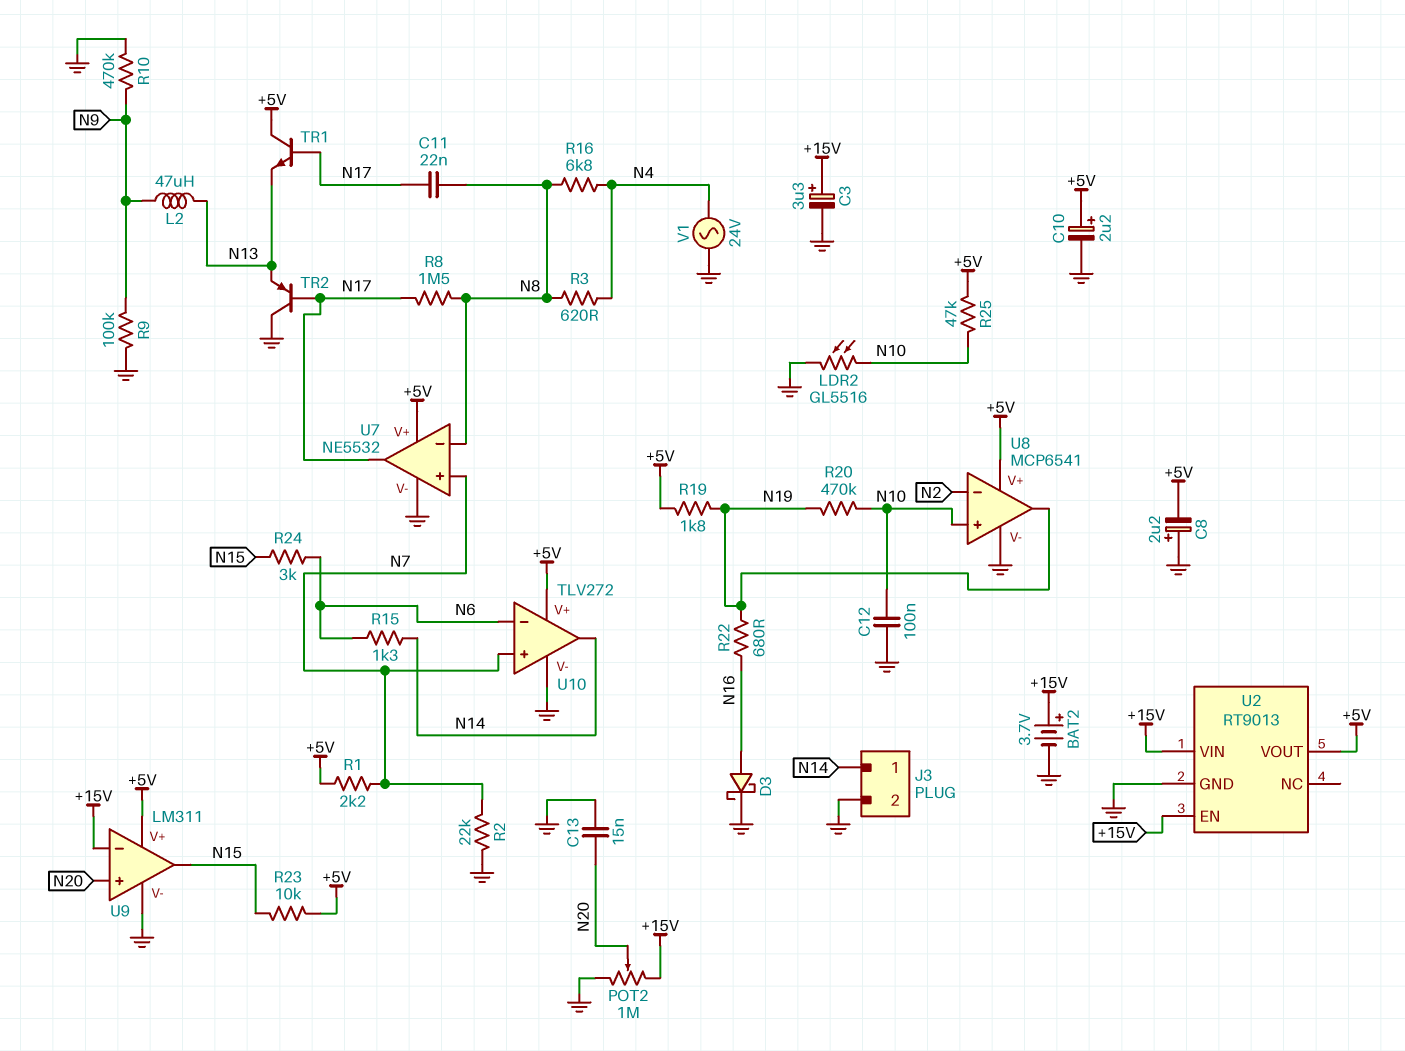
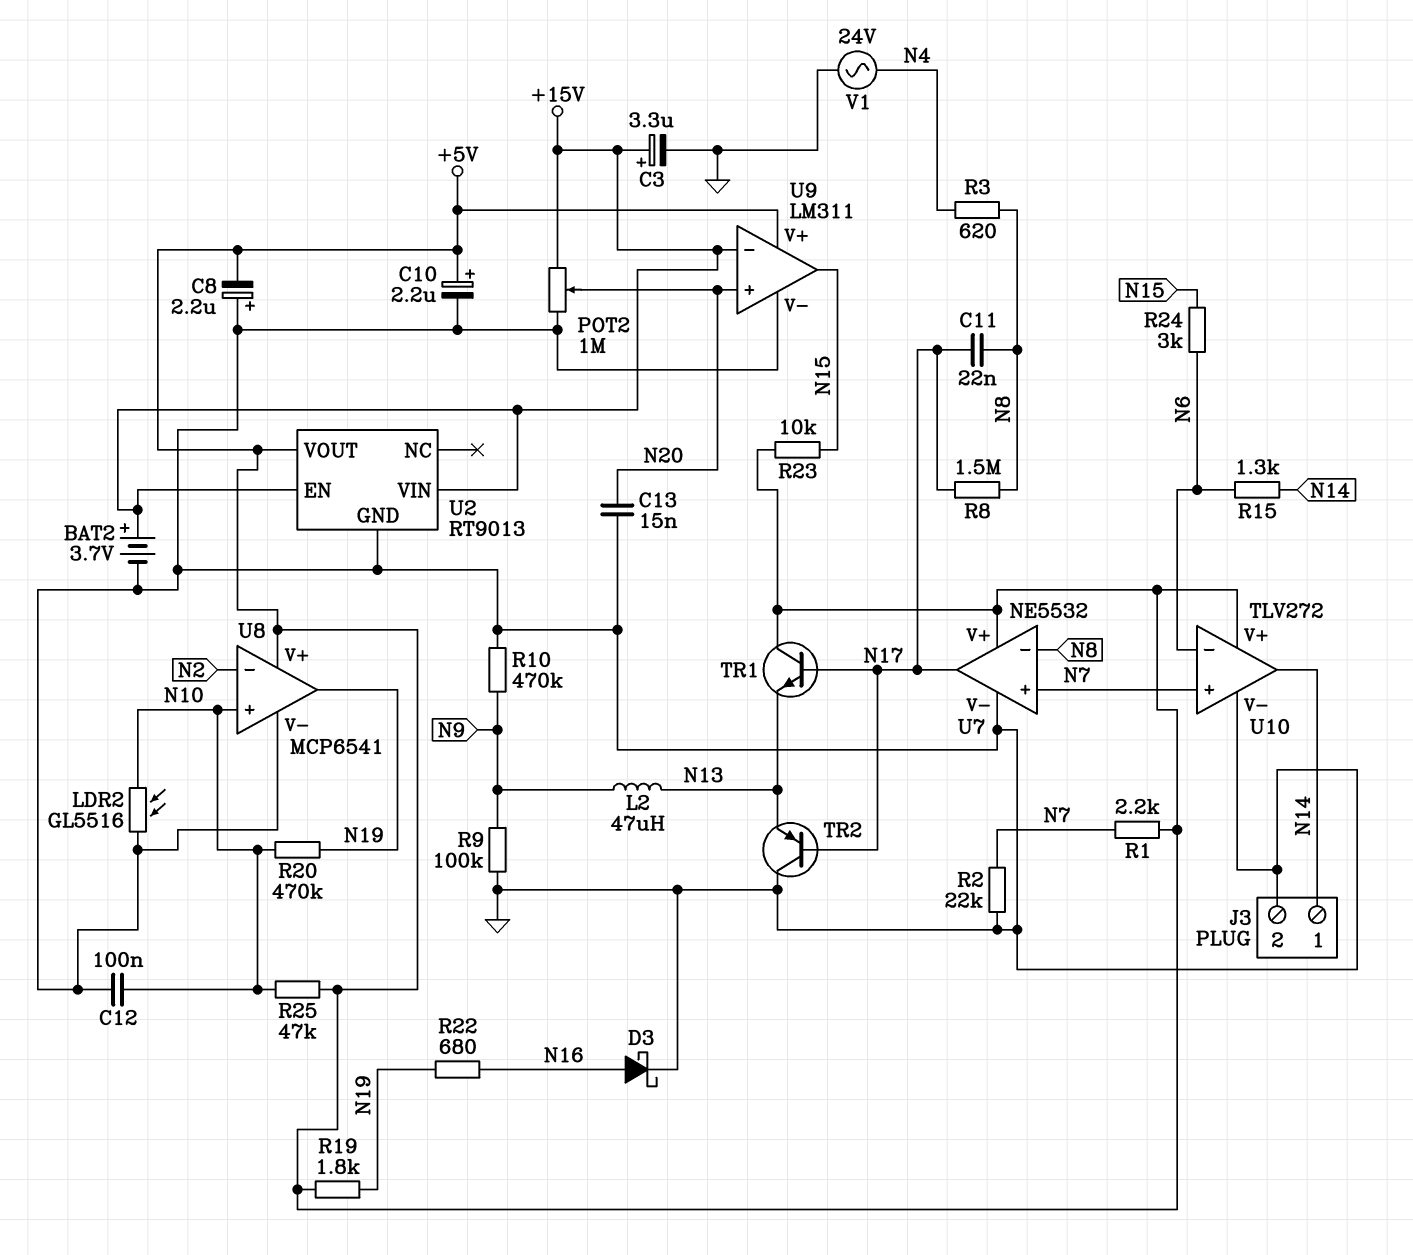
R16: 6.8k (N4, N8) -> none

